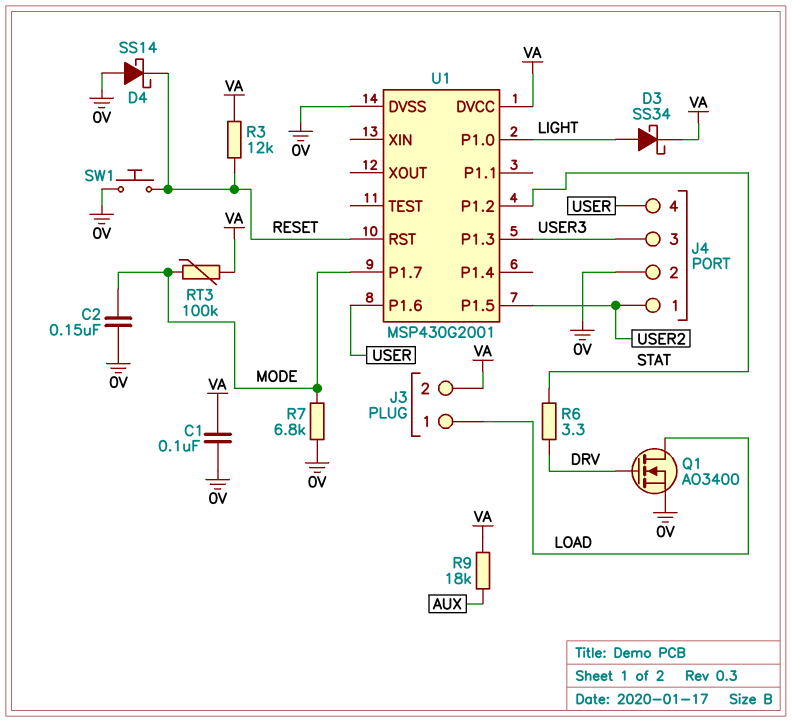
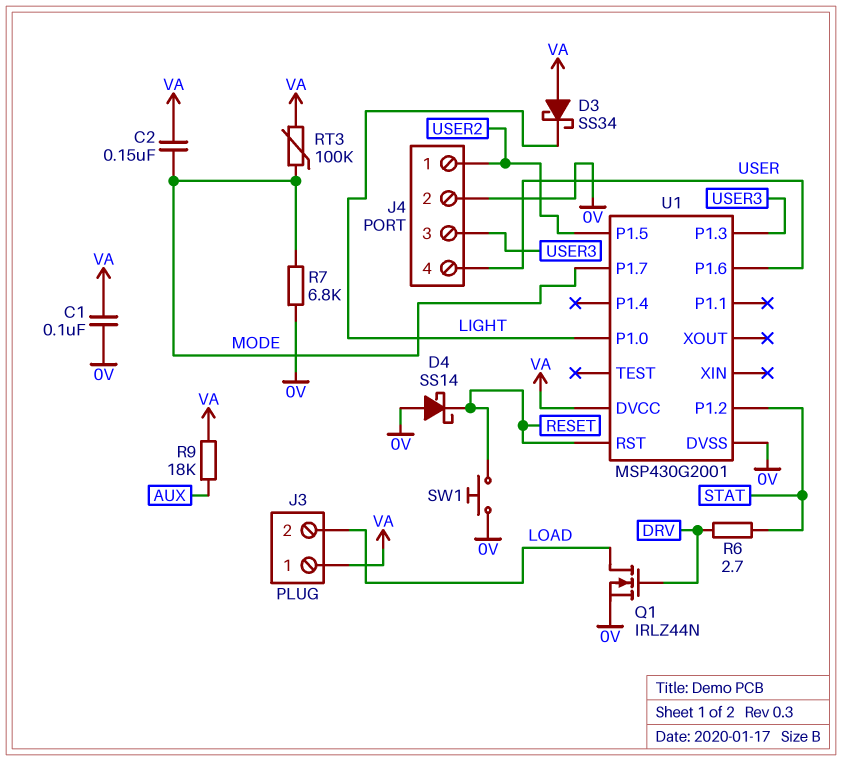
C2: 150nF (0V, MODE) -> 150nF (MODE, VA)
D3: schottky SS34 (A LIGHT, K VA) -> schottky SS34 (A VA, K LIGHT)
J3 pin 1: LOAD -> VA
J3 pin 2: VA -> LOAD
Q1: NMOS AO3400 (G DRV, D LOAD, S 0V) -> NMOS IRLZ44N (G DRV, D LOAD, S 0V)
R3: 12k (RESET, VA) -> none
R6: 3.3 (DRV, STAT) -> 2.7 (DRV, STAT)

